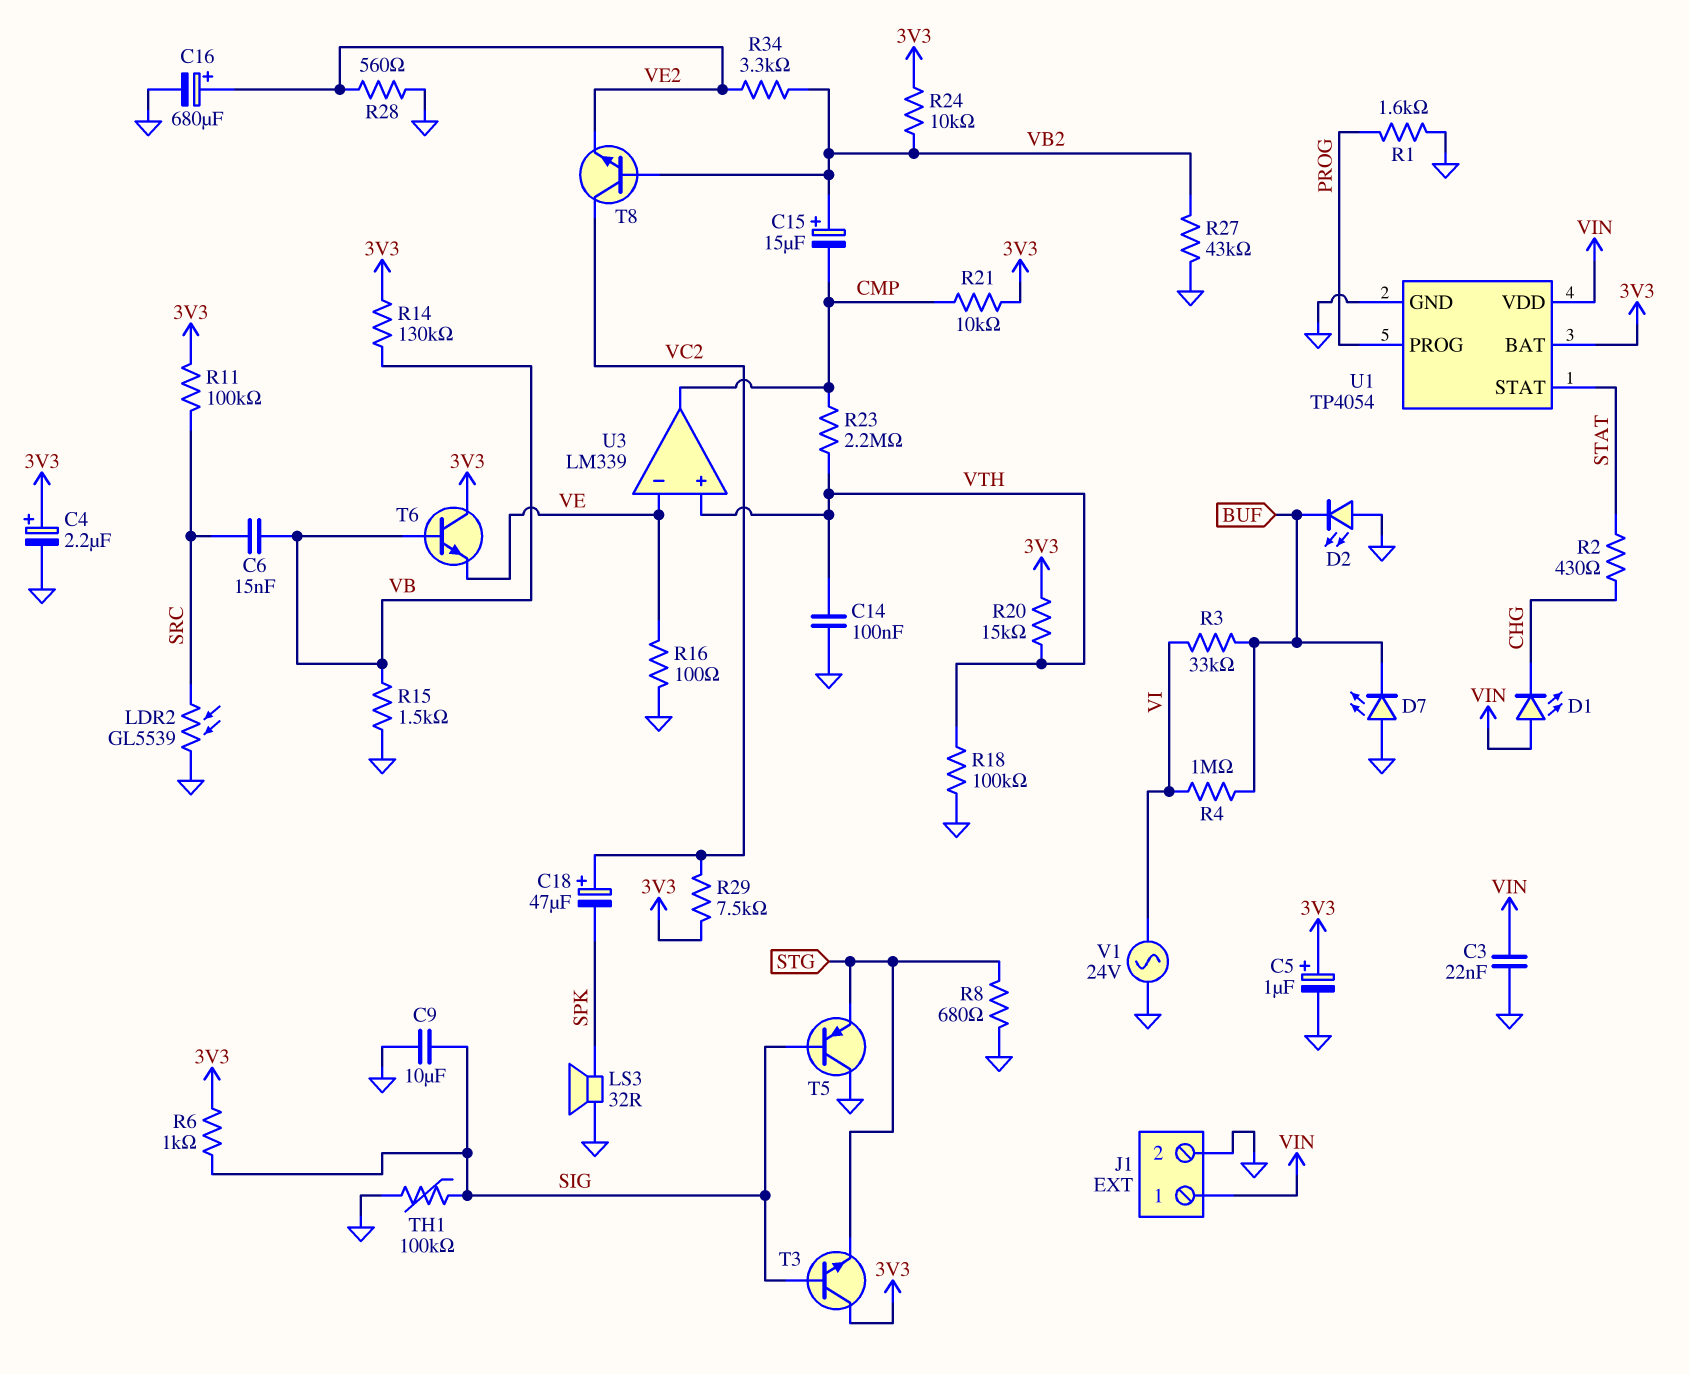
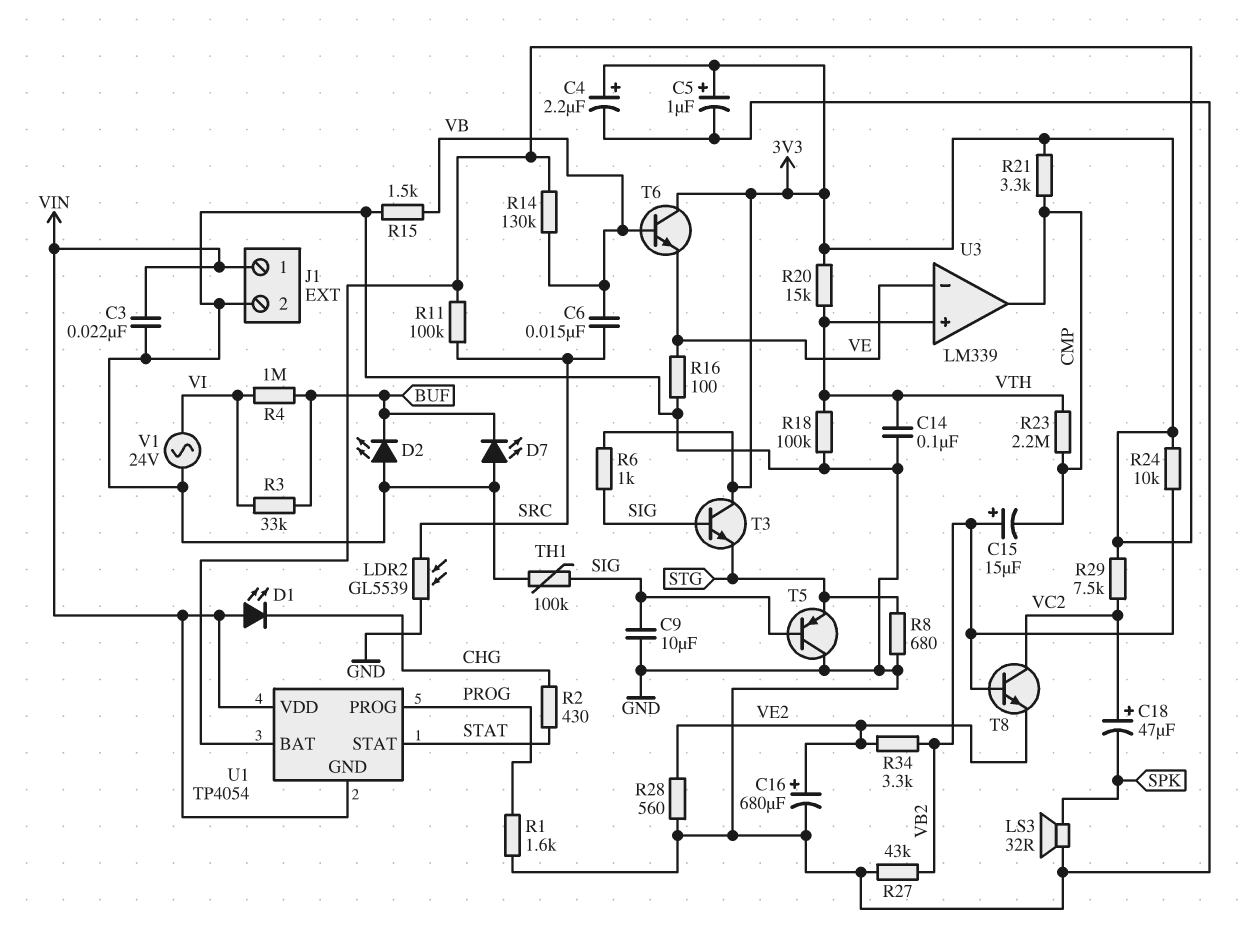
R21: 10k (3V3, CMP) -> 3.3k (3V3, CMP)
U1 pin GND: GND -> VIN

